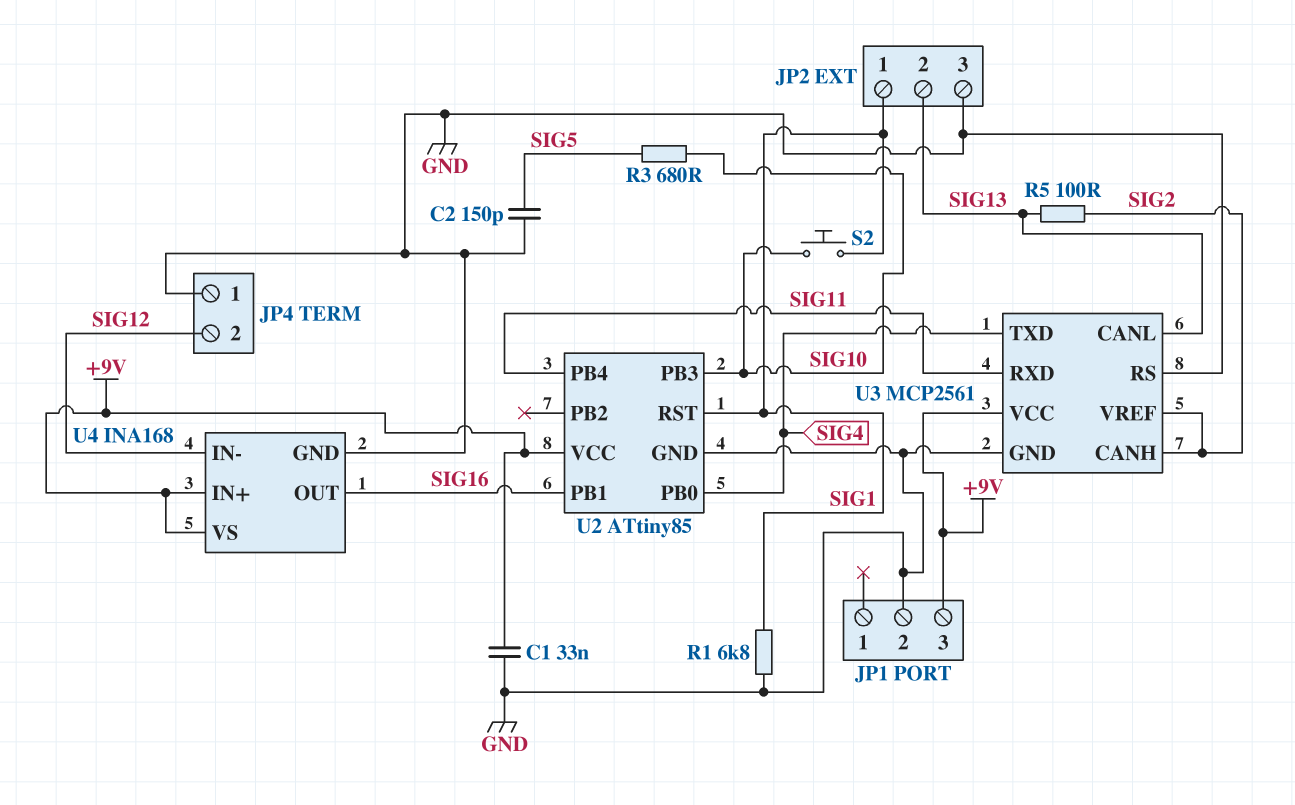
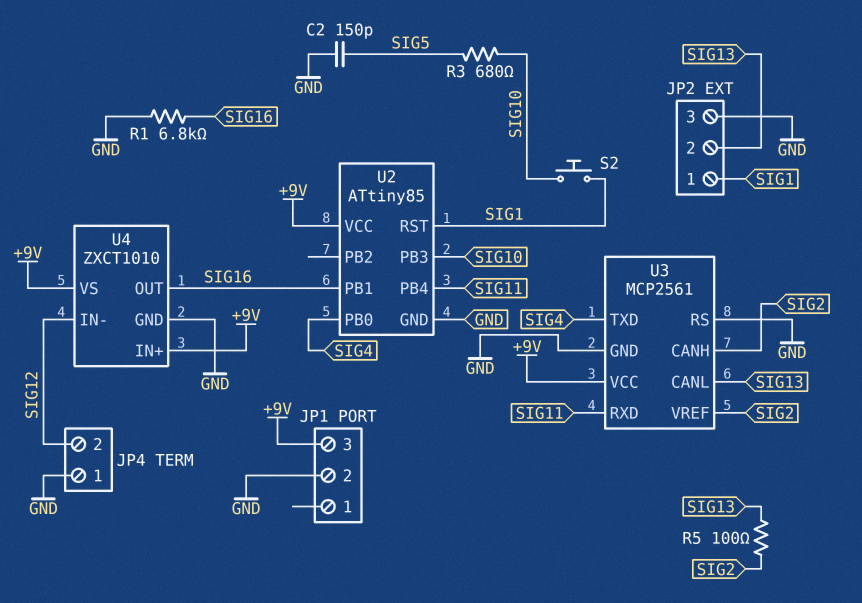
C1: 33nF (+9V, GND) -> none
R1: 6.8k (GND, SIG1) -> 6.8k (GND, SIG16)
U4: INA168 -> ZXCT1010

